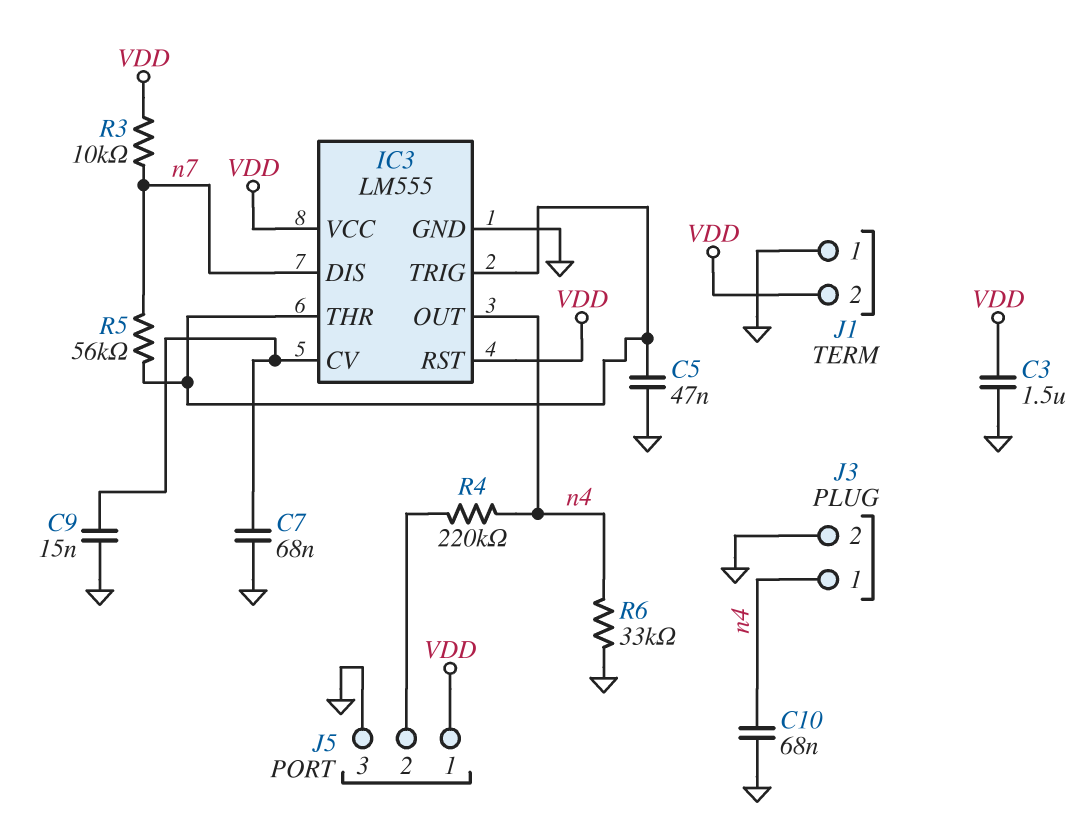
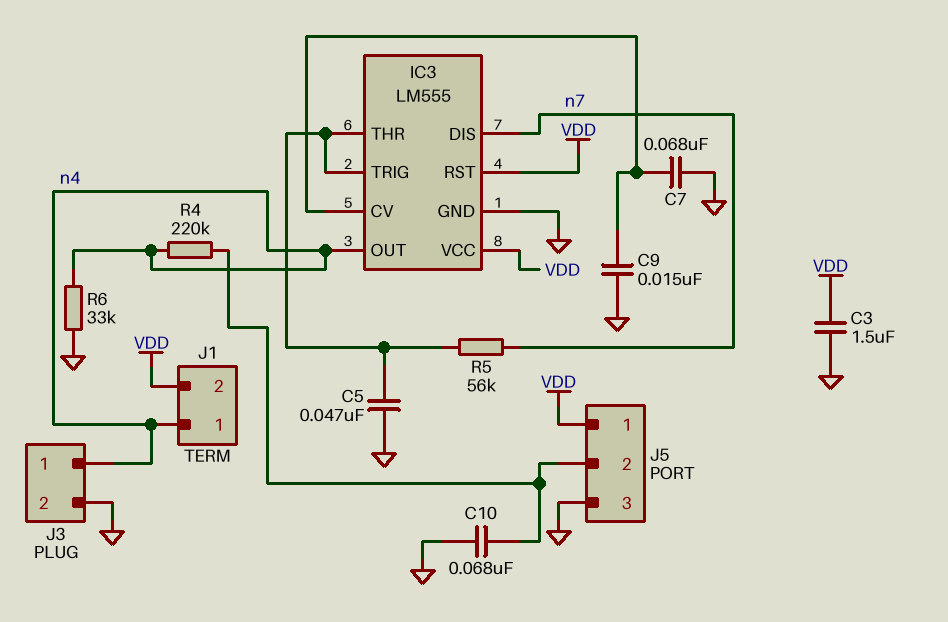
C10: 68nF (GND, n4) -> 68nF (GND, J5/2)
J1 pin 1: GND -> n4
R3: 10k (VDD, n7) -> none

